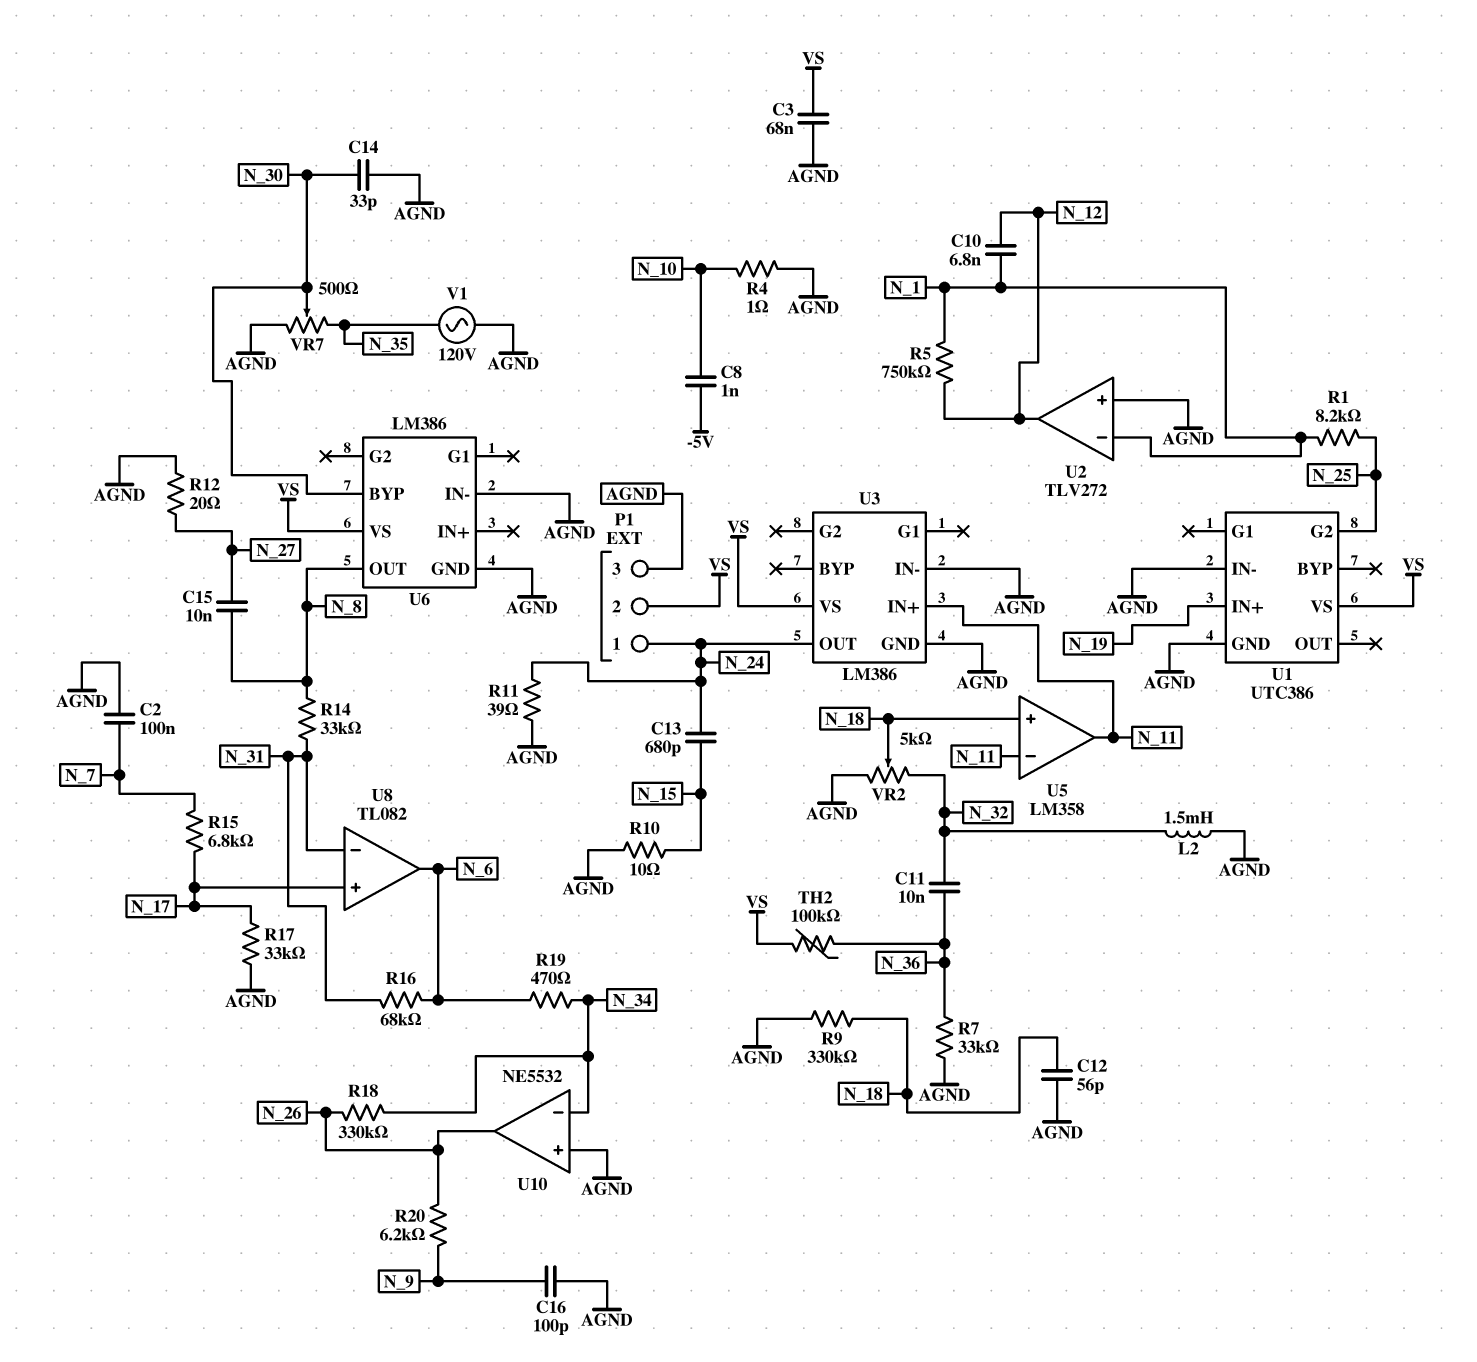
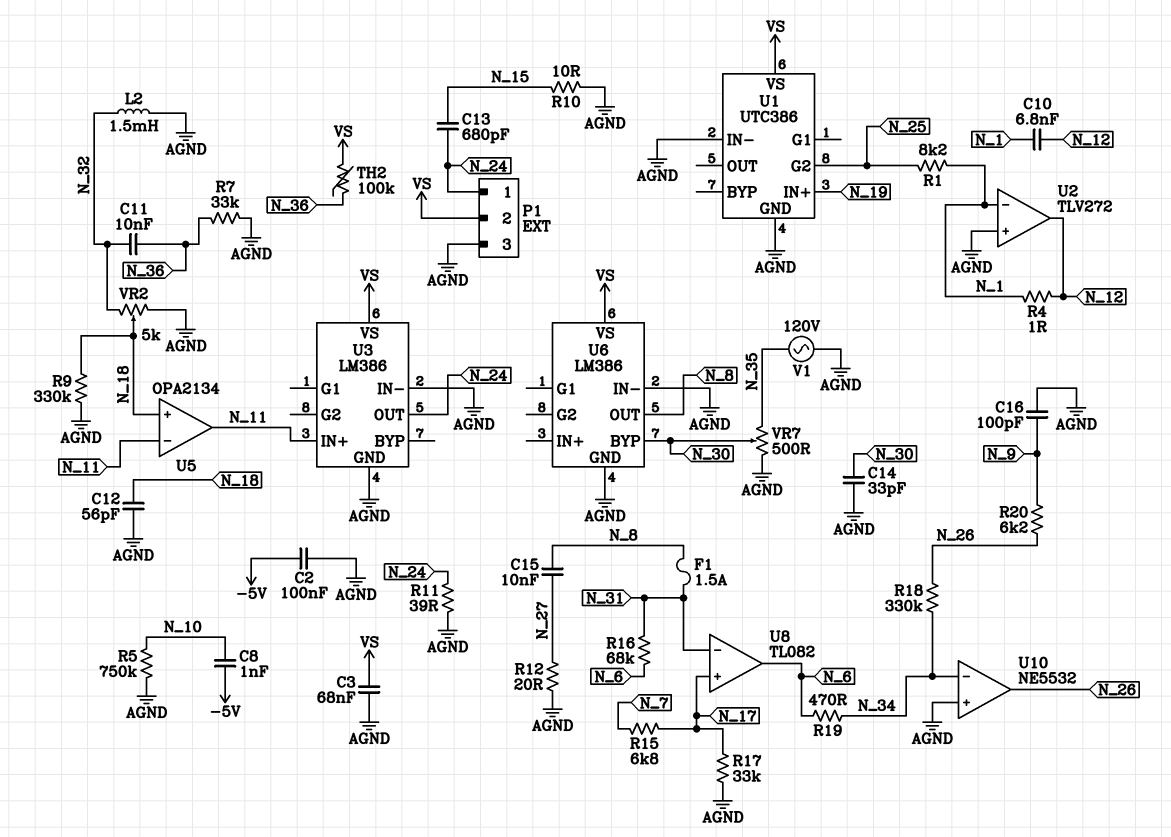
C2: 100nF (AGND, N_7) -> 100nF (-5V, AGND)
F1: none -> 1.5A (N_8, N_31)
R4: 1 (AGND, N_10) -> 1 (N_1, N_12)
R5: 750k (N_1, N_12) -> 750k (AGND, N_10)
R14: 33k (N_8, N_31) -> none
U5: LM358 -> OPA2134

